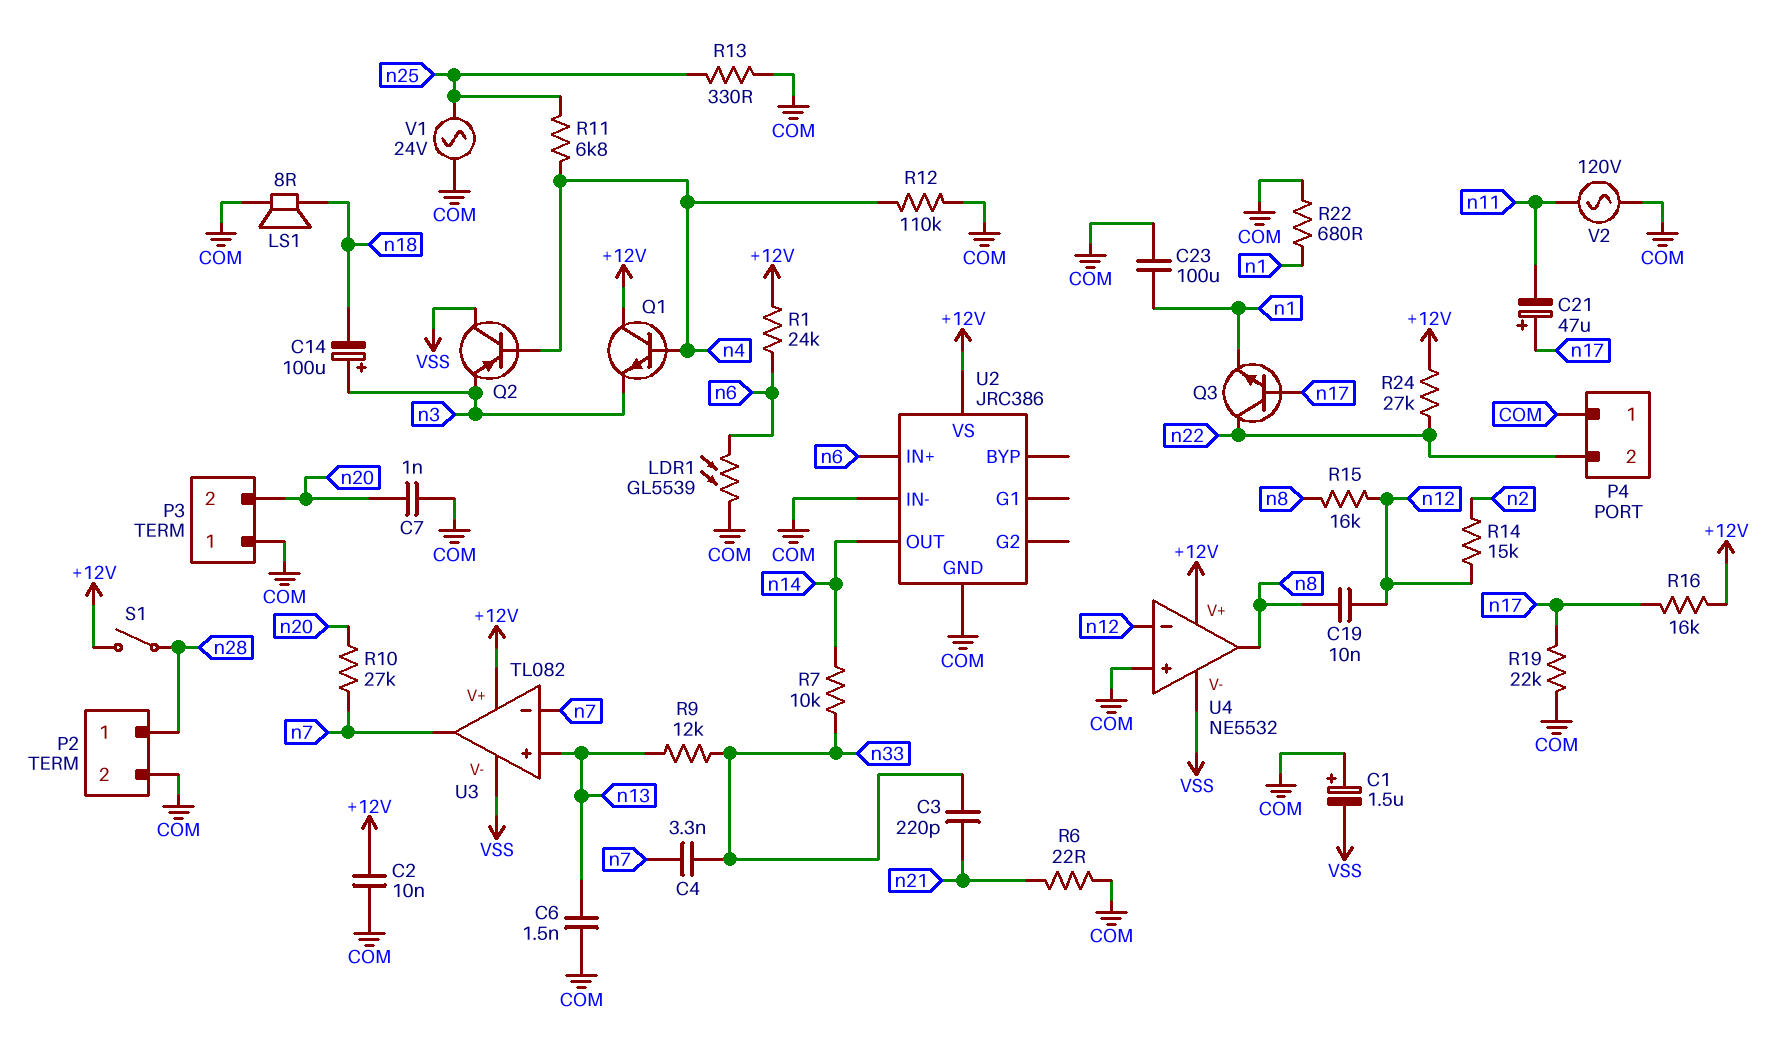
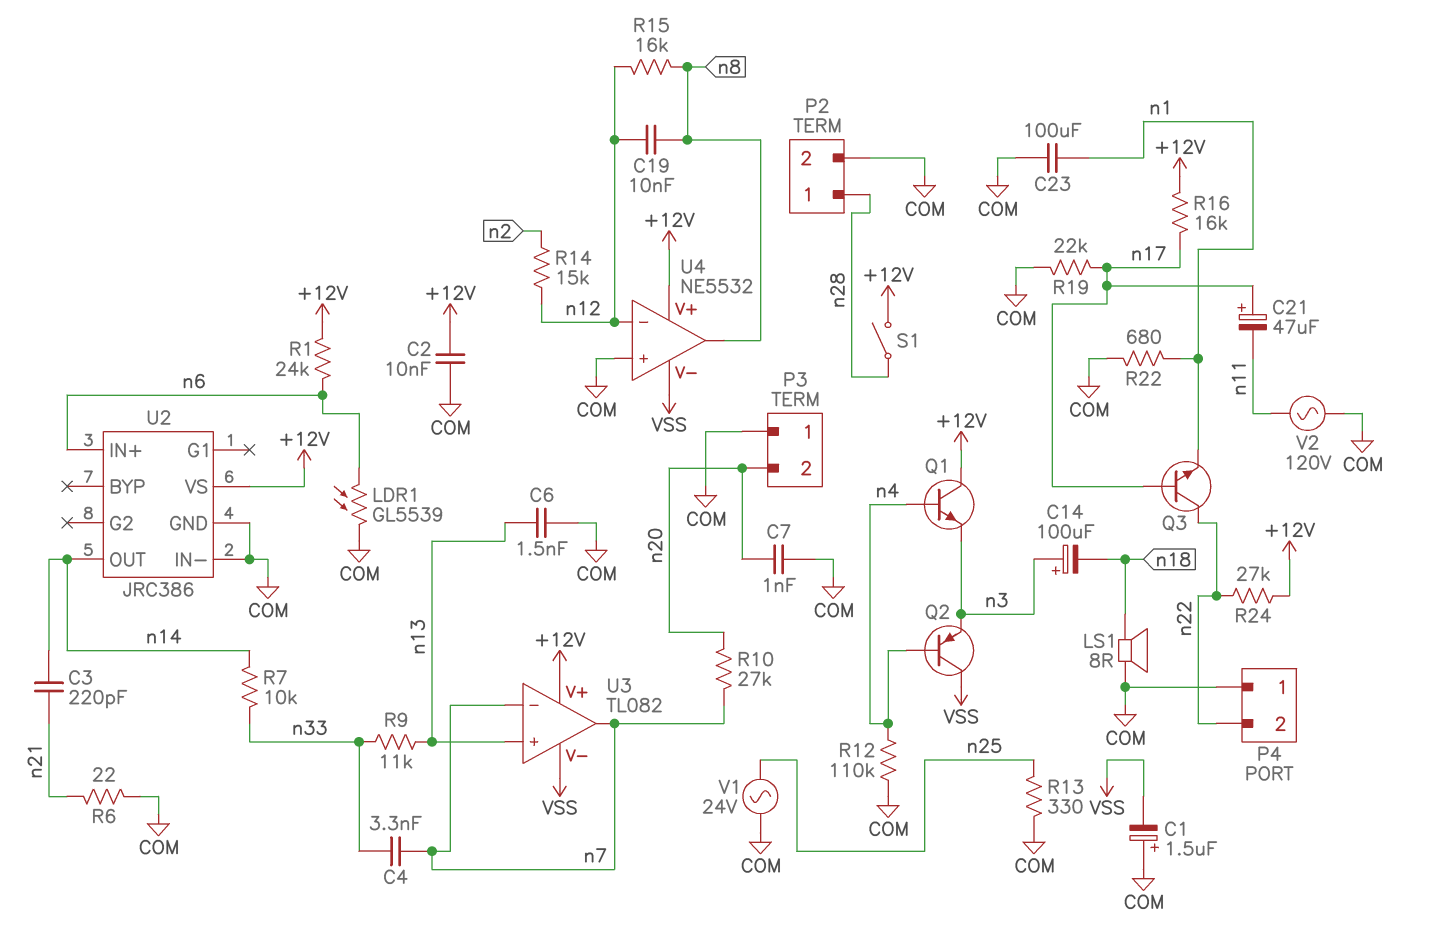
C3: 220pF (n21, n33) -> 220pF (n14, n21)
R9: 12k (n13, n33) -> 11k (n13, n33)
R11: 6.8k (n4, n25) -> none

